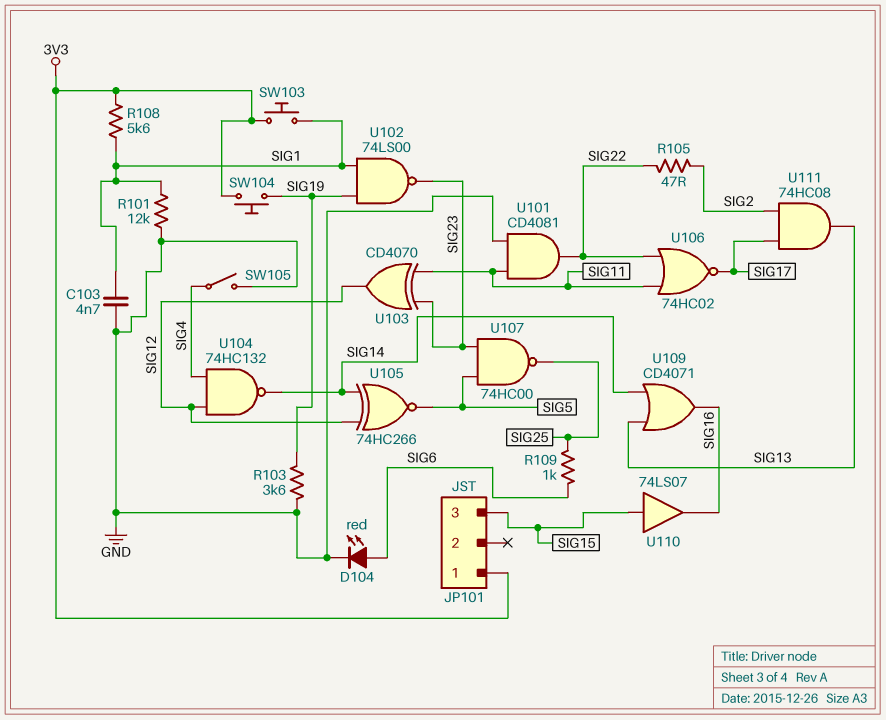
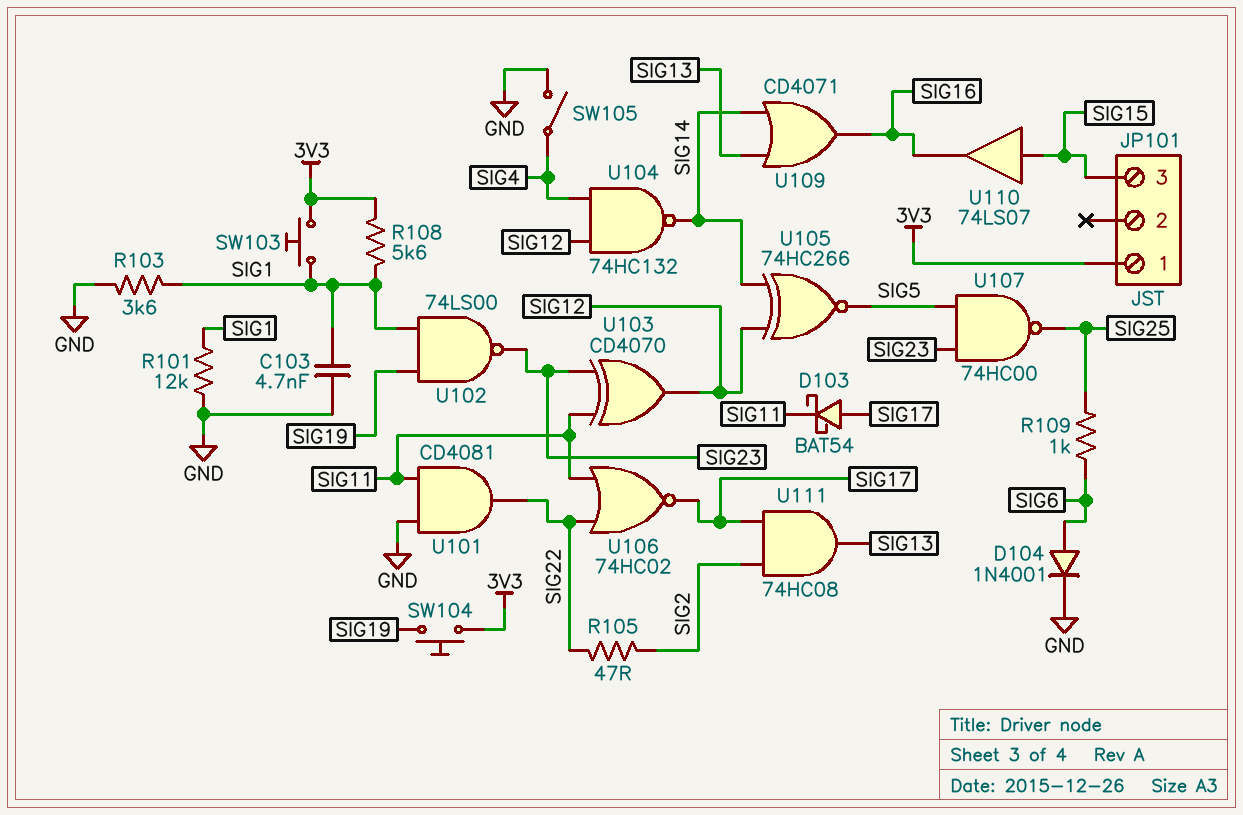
D103: none -> schottky BAT54 (A SIG17, K SIG11)
D104: LED red (A SIG6, K GND) -> diode 1N4001 (A SIG6, K GND)
R103: 3.6k (GND, SIG19) -> 3.6k (GND, SIG1)

